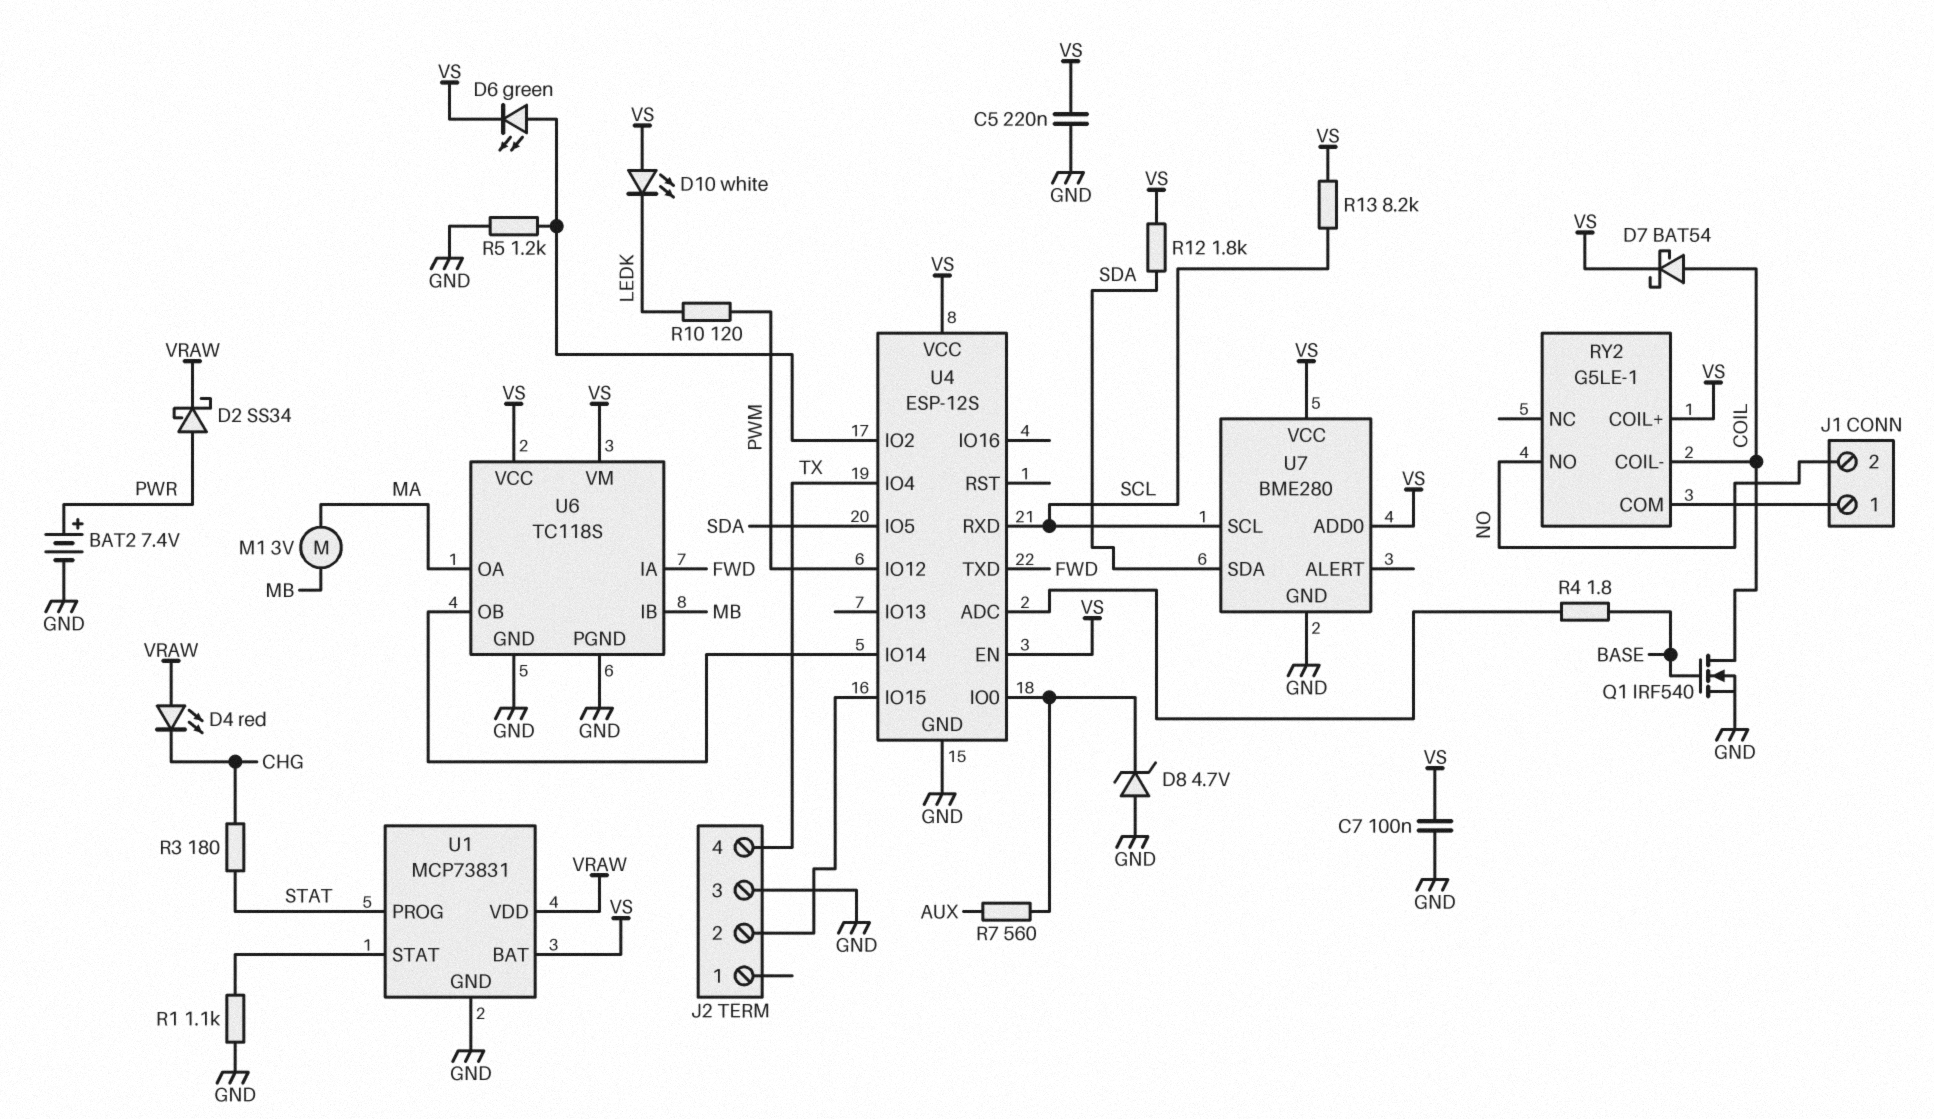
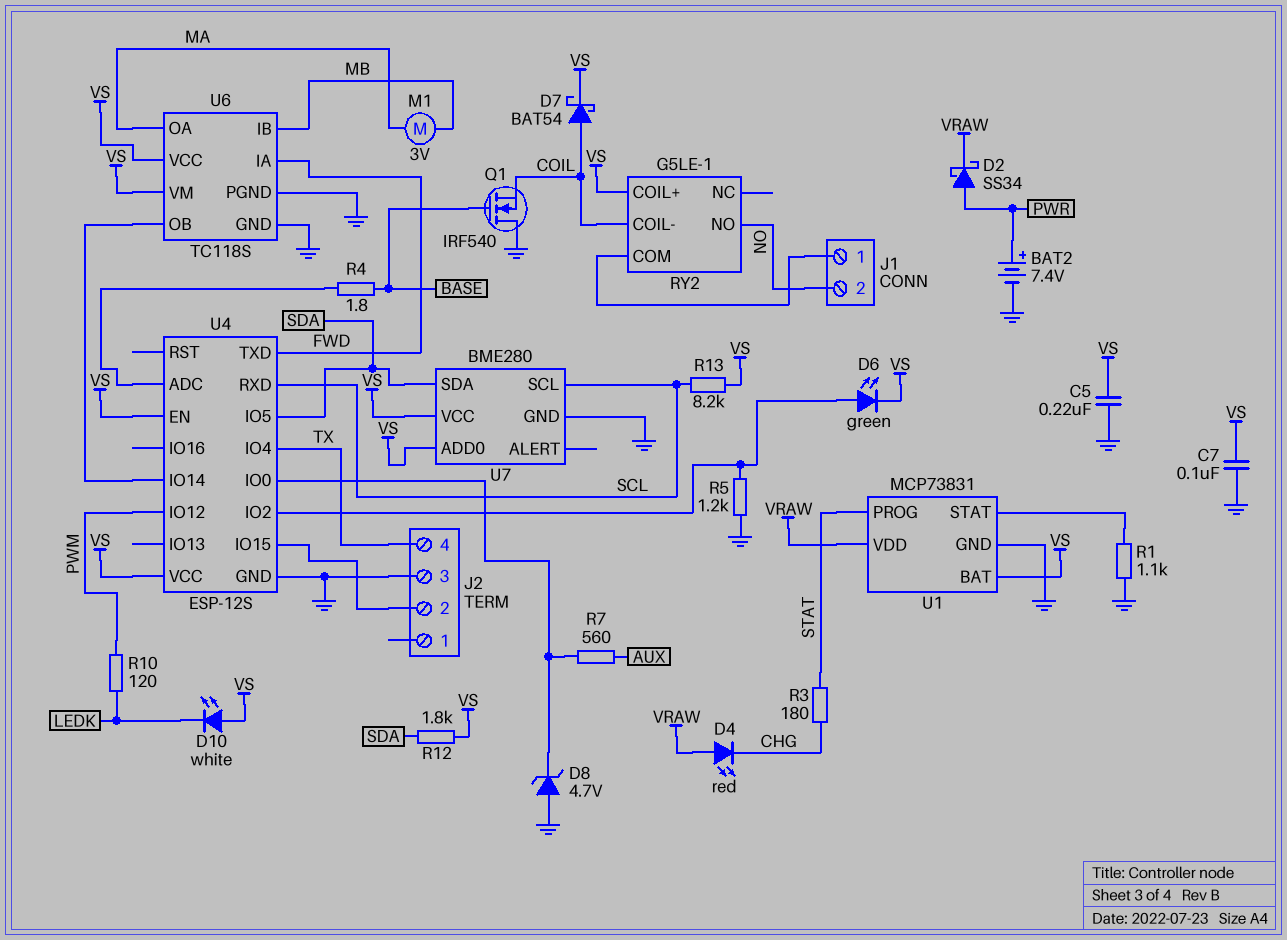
Q1: NMOS IRF540 (G BASE, D COIL, S GND) -> NMOS IRF540 (G BASE, D GND, S COIL)

